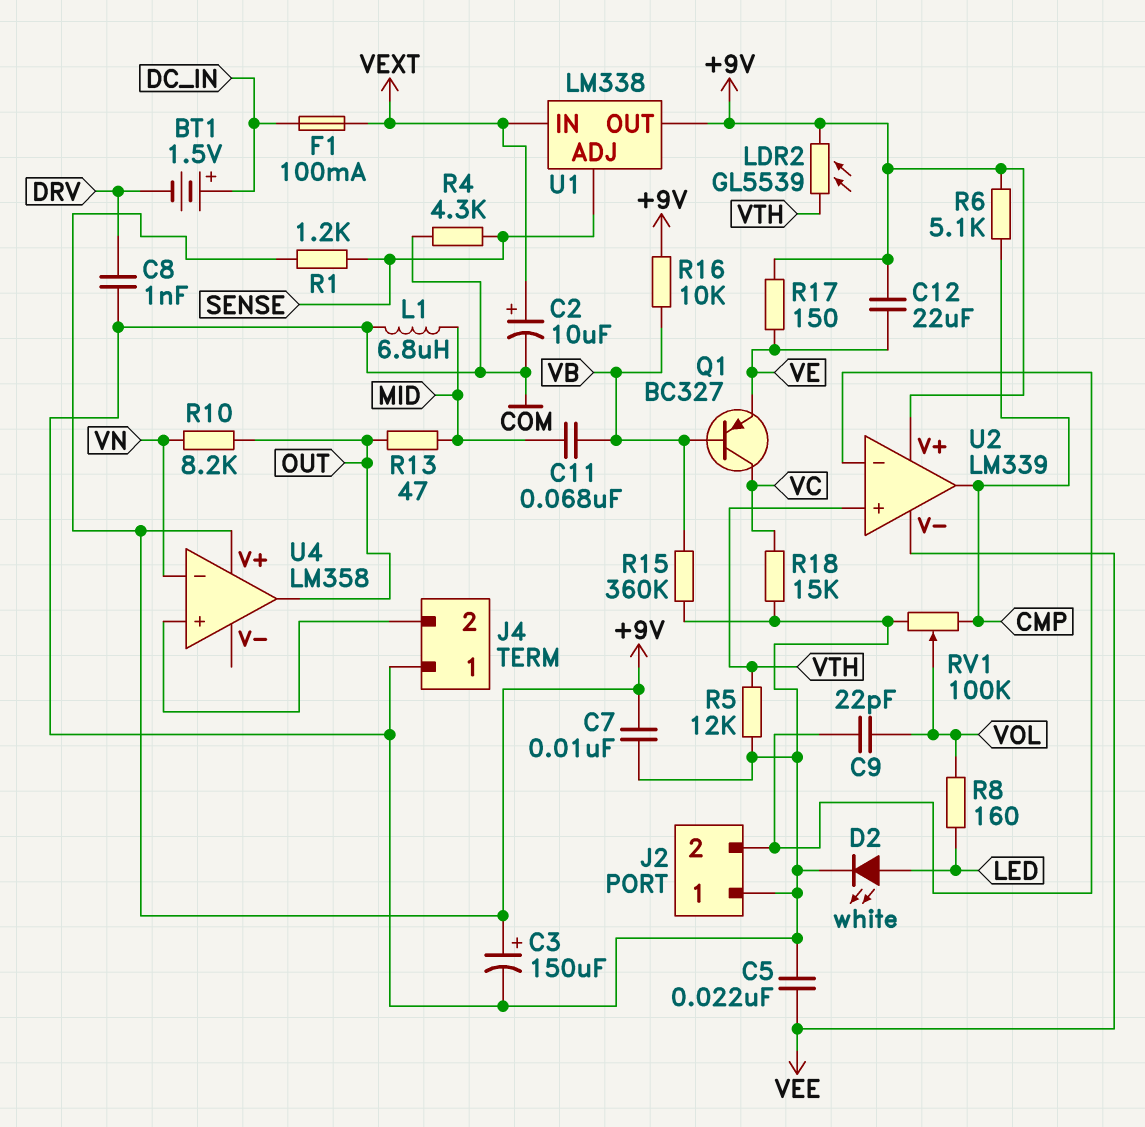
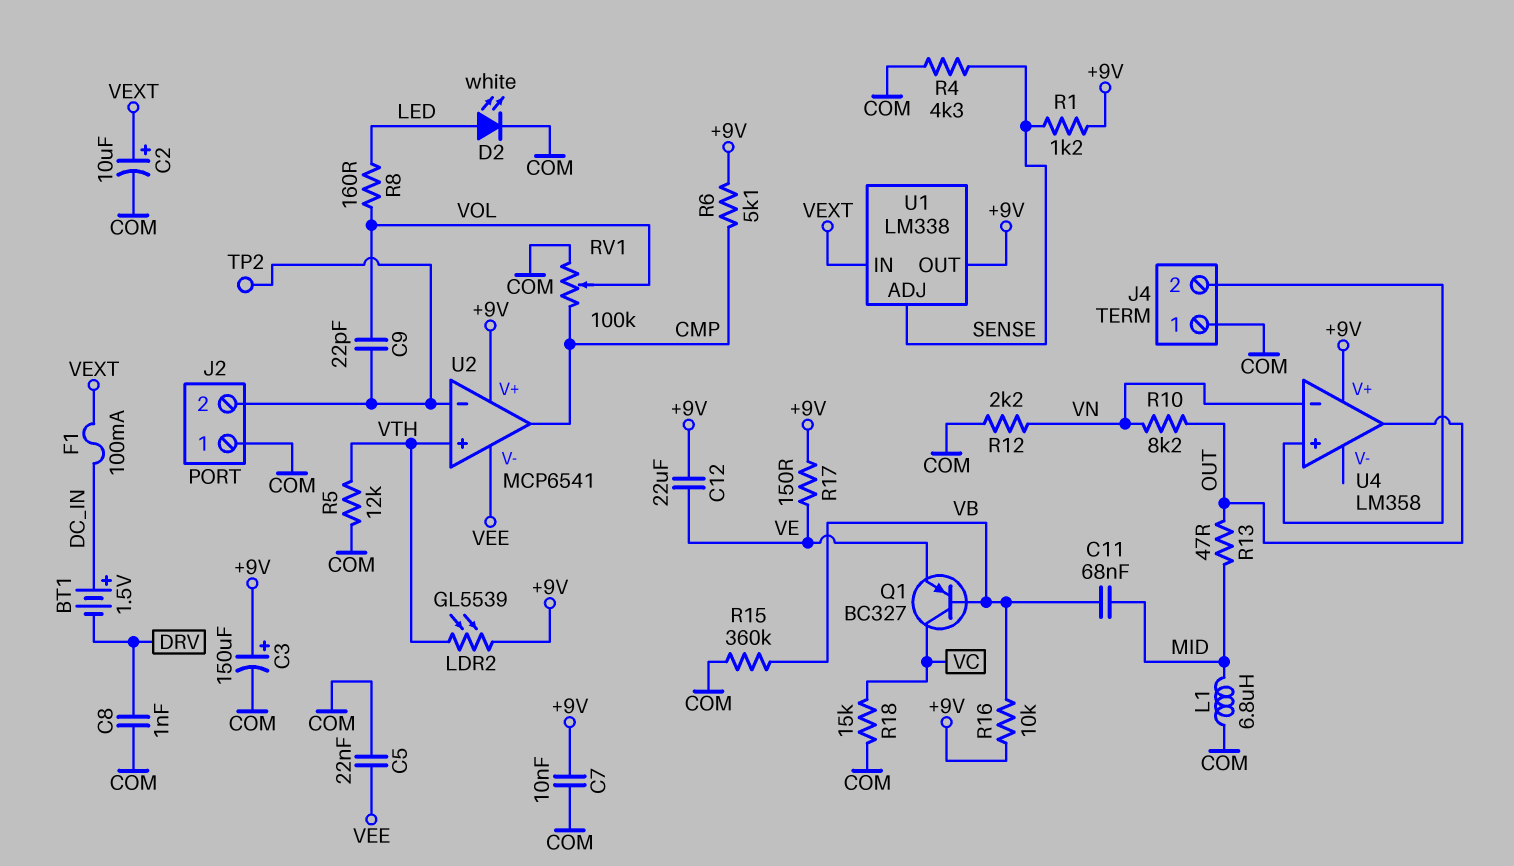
R12: none -> 2.2k (COM, VN)
TP2: none -> test point (J2/2)
U2: LM339 -> MCP6541

